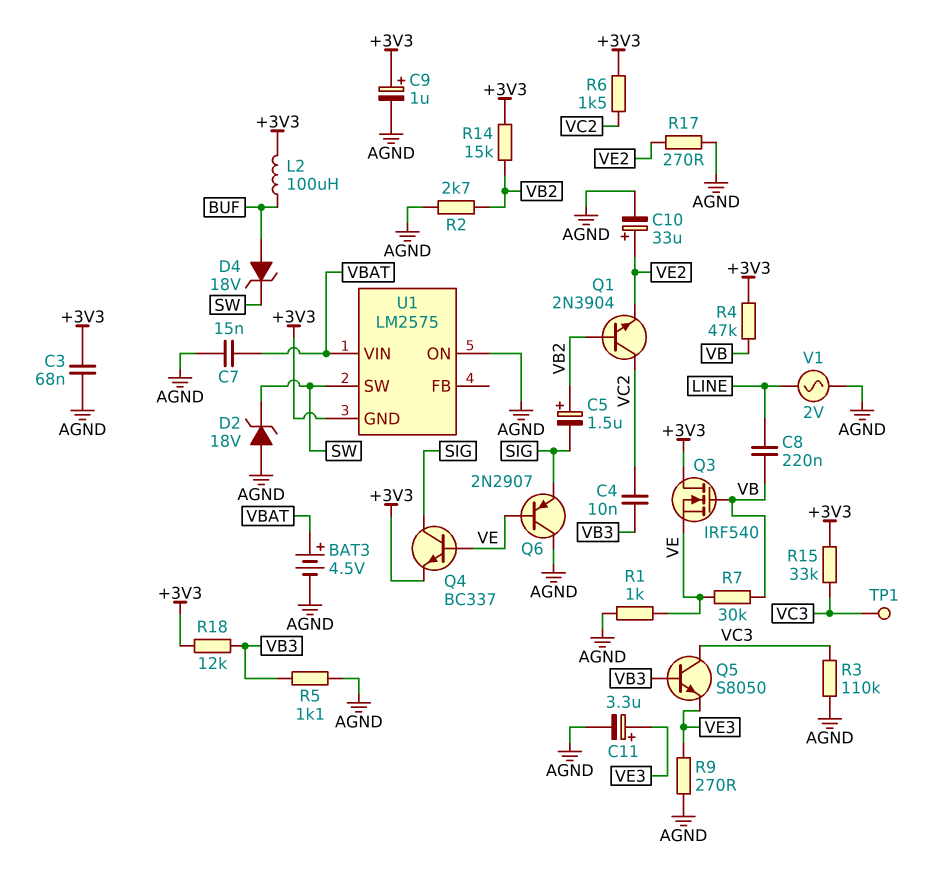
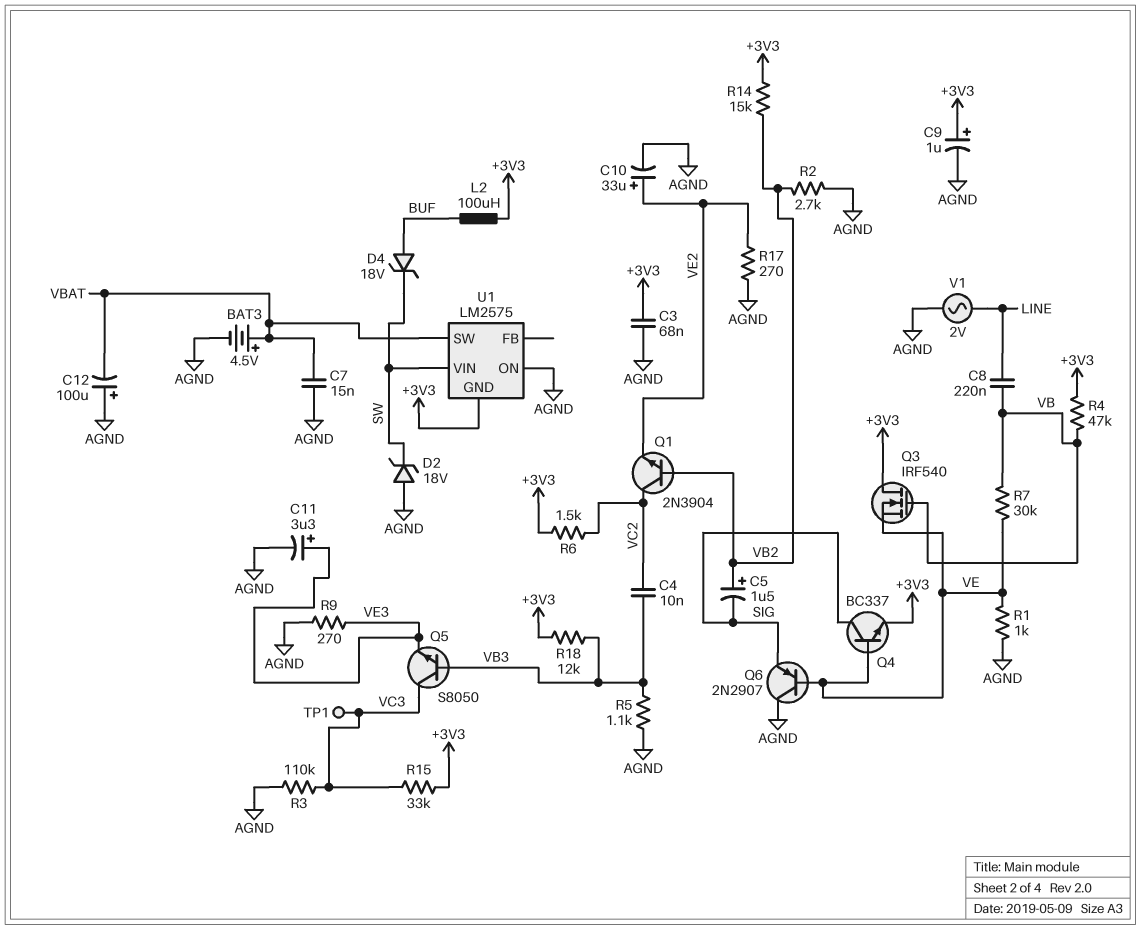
C12: none -> 100uF (plus AGND, minus VBAT)
U1 pin SW: SW -> VBAT
U1 pin VIN: VBAT -> SW

